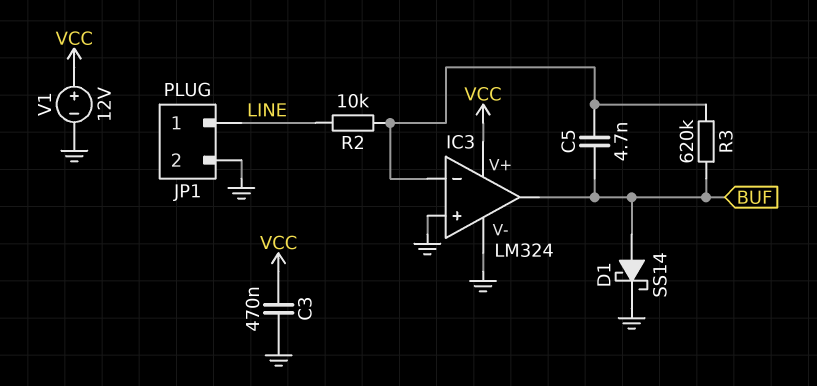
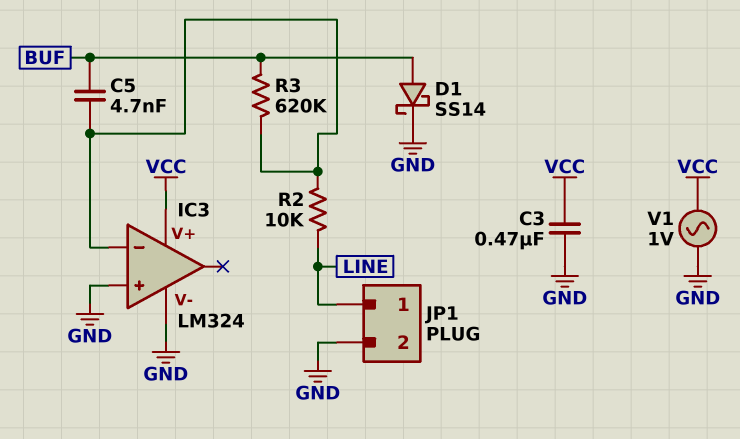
IC3 pin out: BUF -> none
V1: 12V (plus VCC, minus GND) -> AC 1V (GND, VCC)

